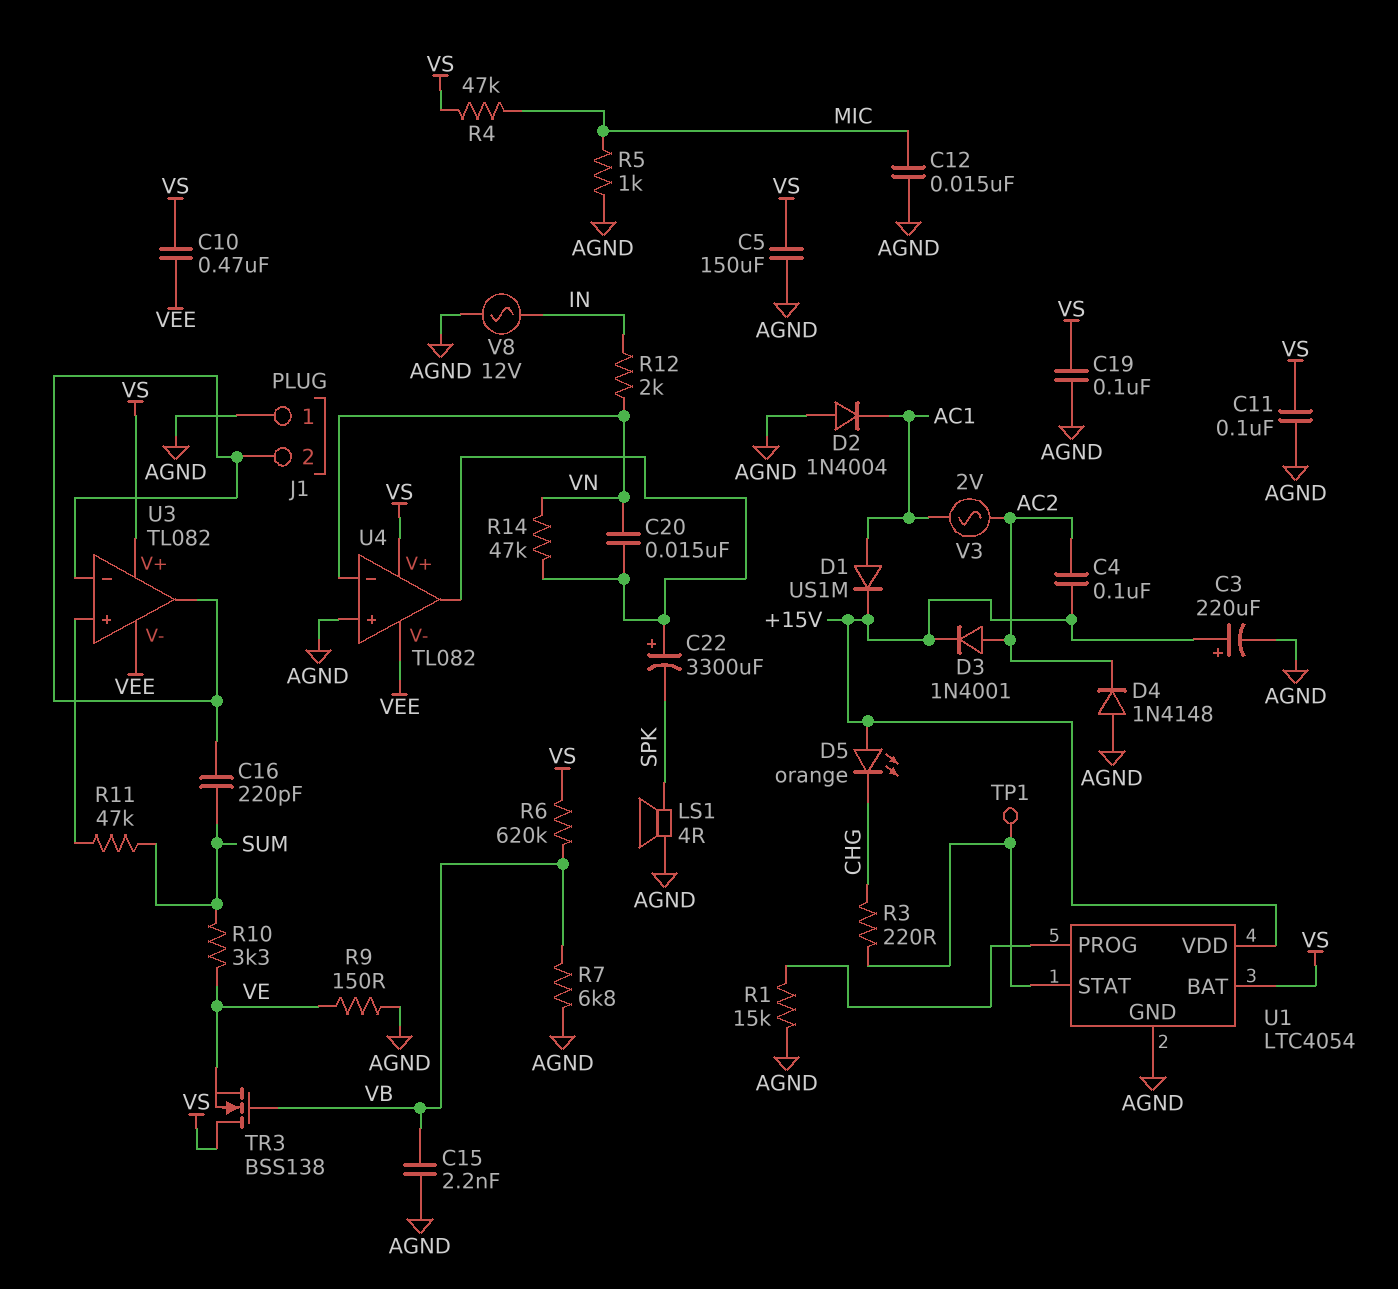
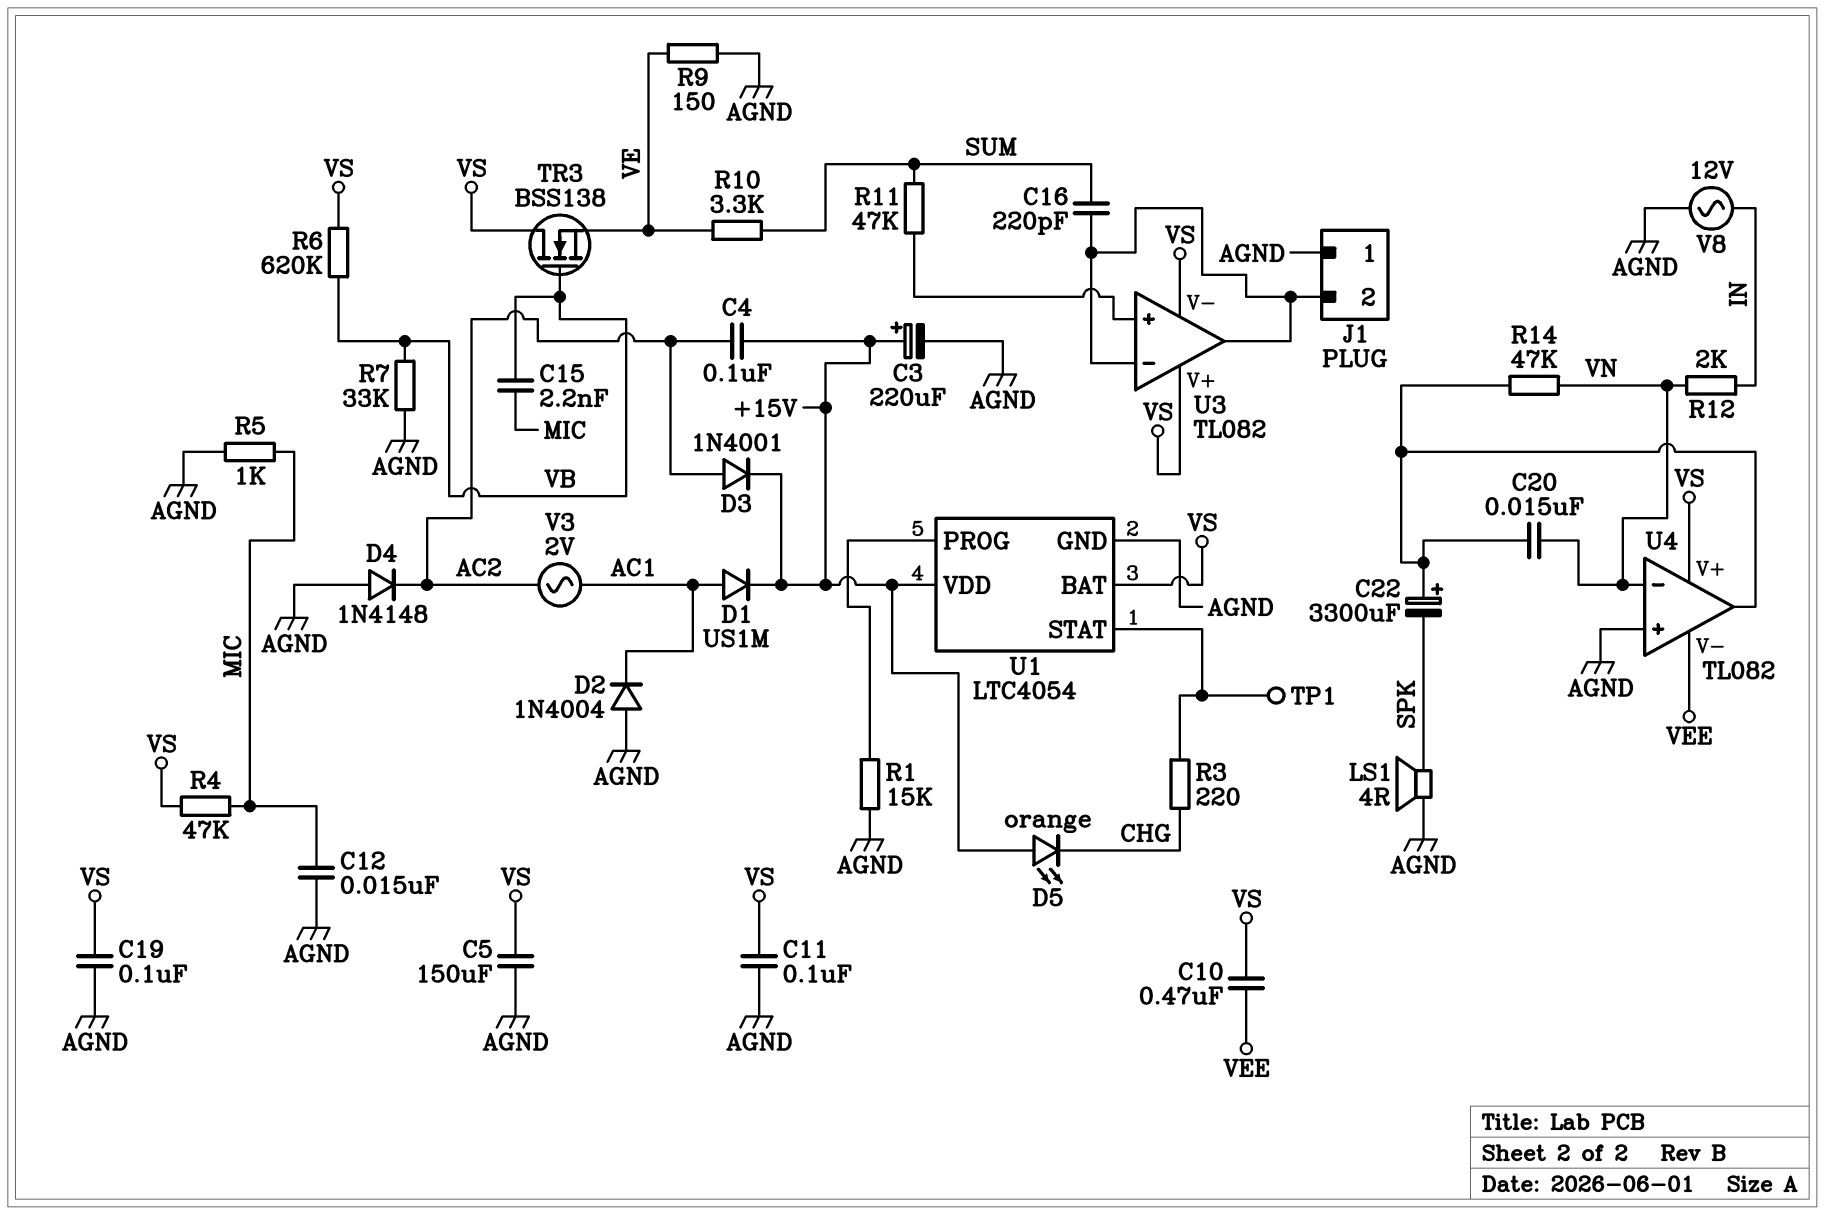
C15: 2.2nF (AGND, VB) -> 2.2nF (MIC, VB)
R7: 6.8k (AGND, VB) -> 33k (AGND, VB)
U3 pin V-: VEE -> VS

